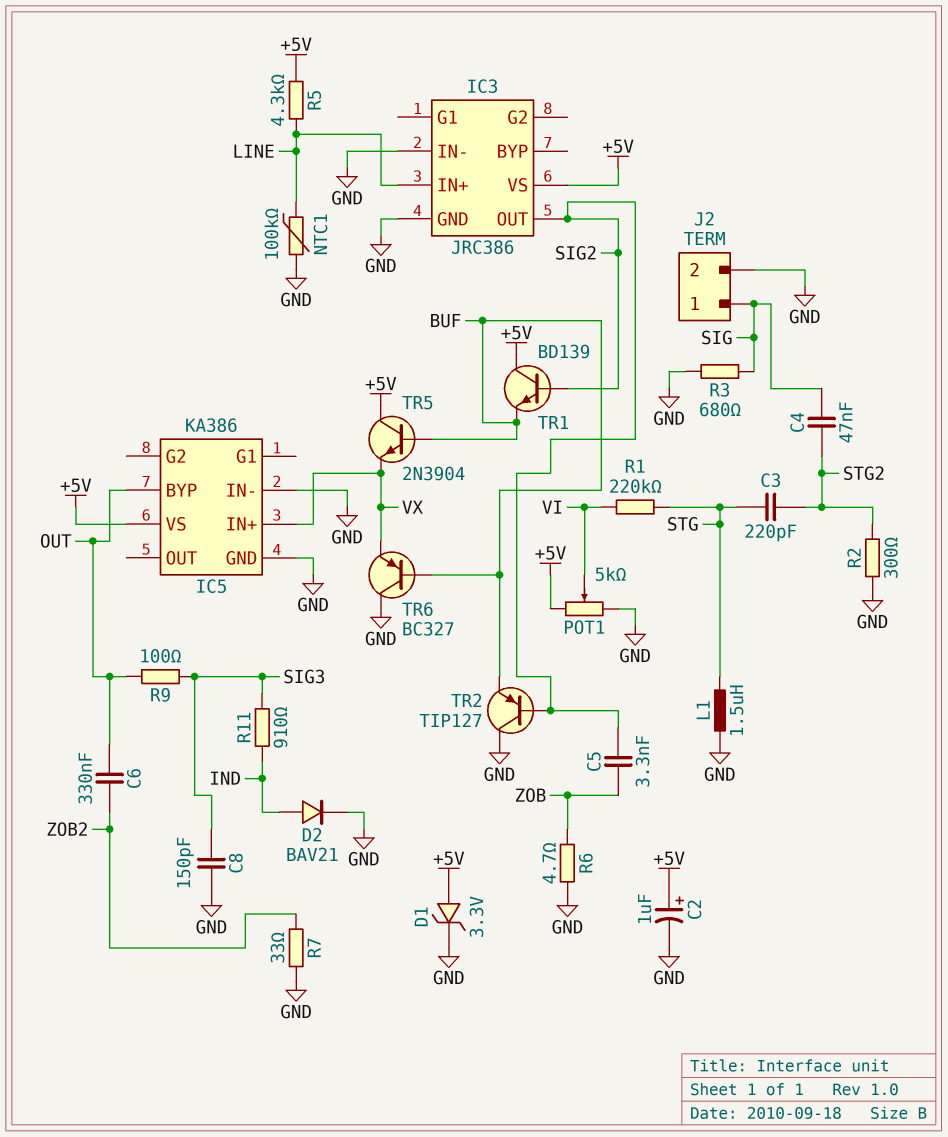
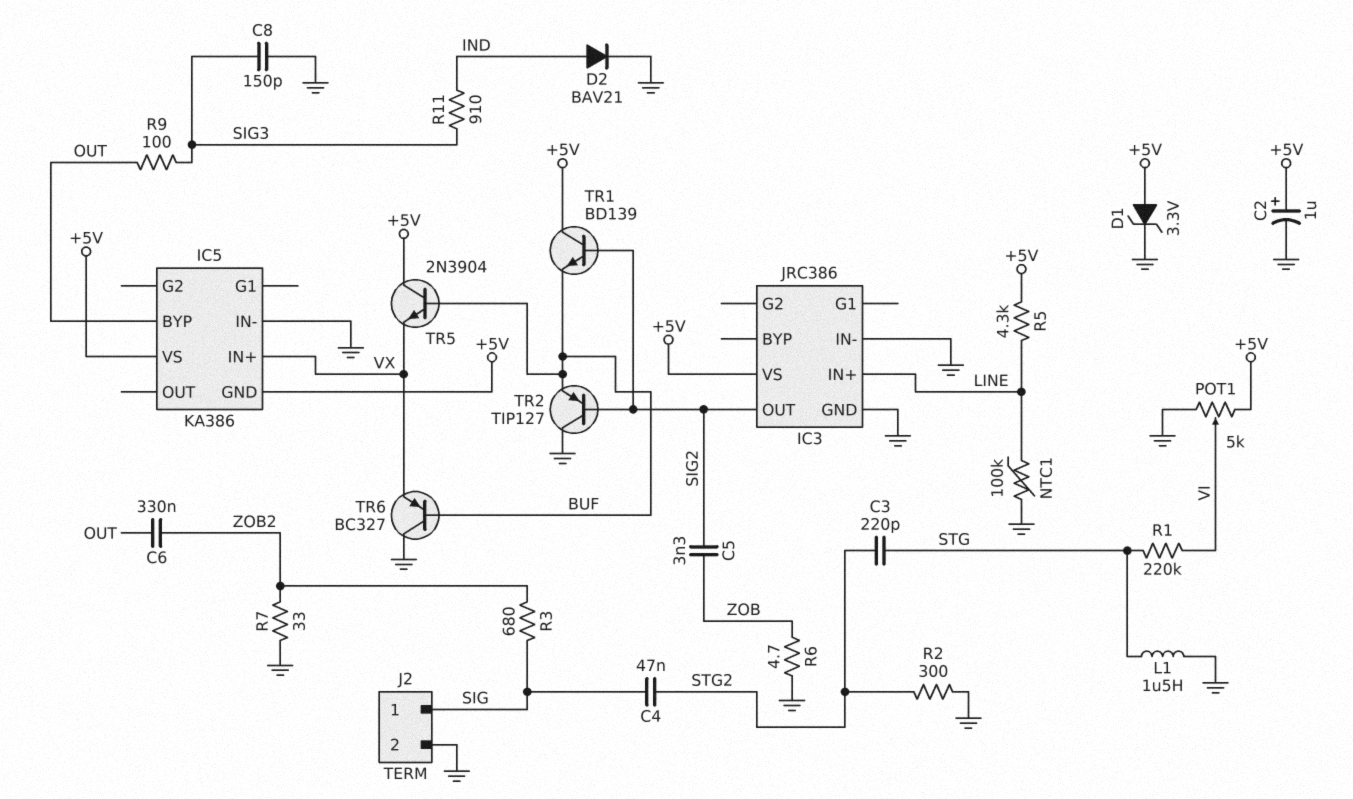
IC5 pin GND: GND -> +5V
R3: 680 (GND, SIG) -> 680 (SIG, ZOB2)

